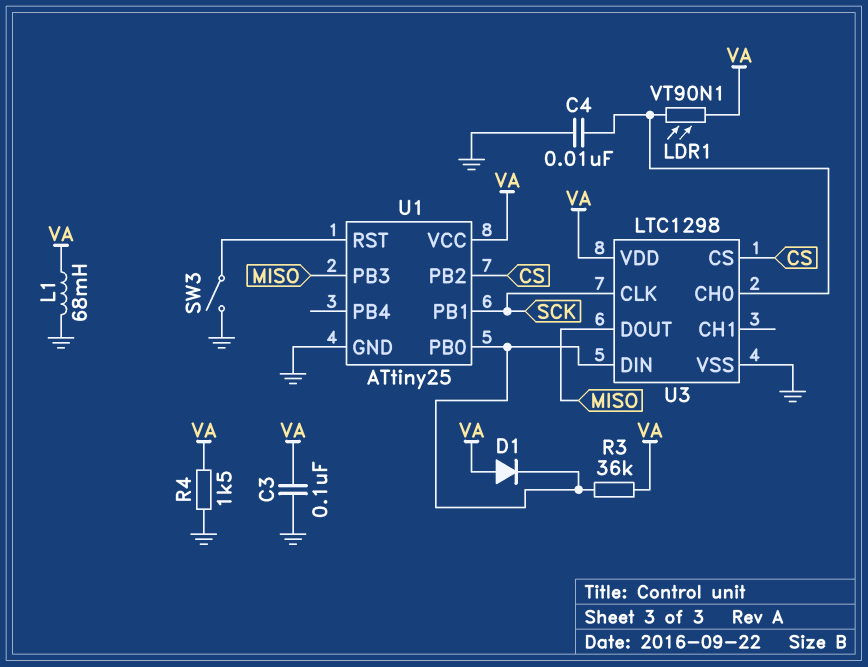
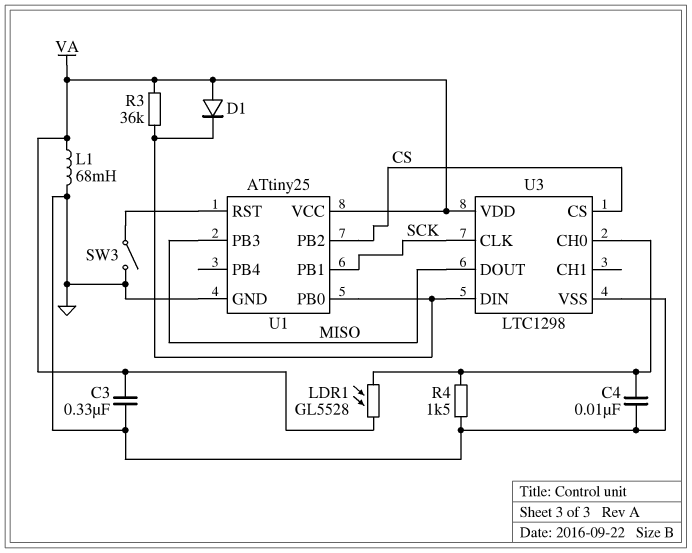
C3: 100nF (GND, VA) -> 330nF (GND, VA)
LDR1: VT90N1 (U3/CH0, VA) -> GL5528 (U3/CH0, VA)
R4: 1.5k (GND, VA) -> 1.5k (GND, U3/CH0)

